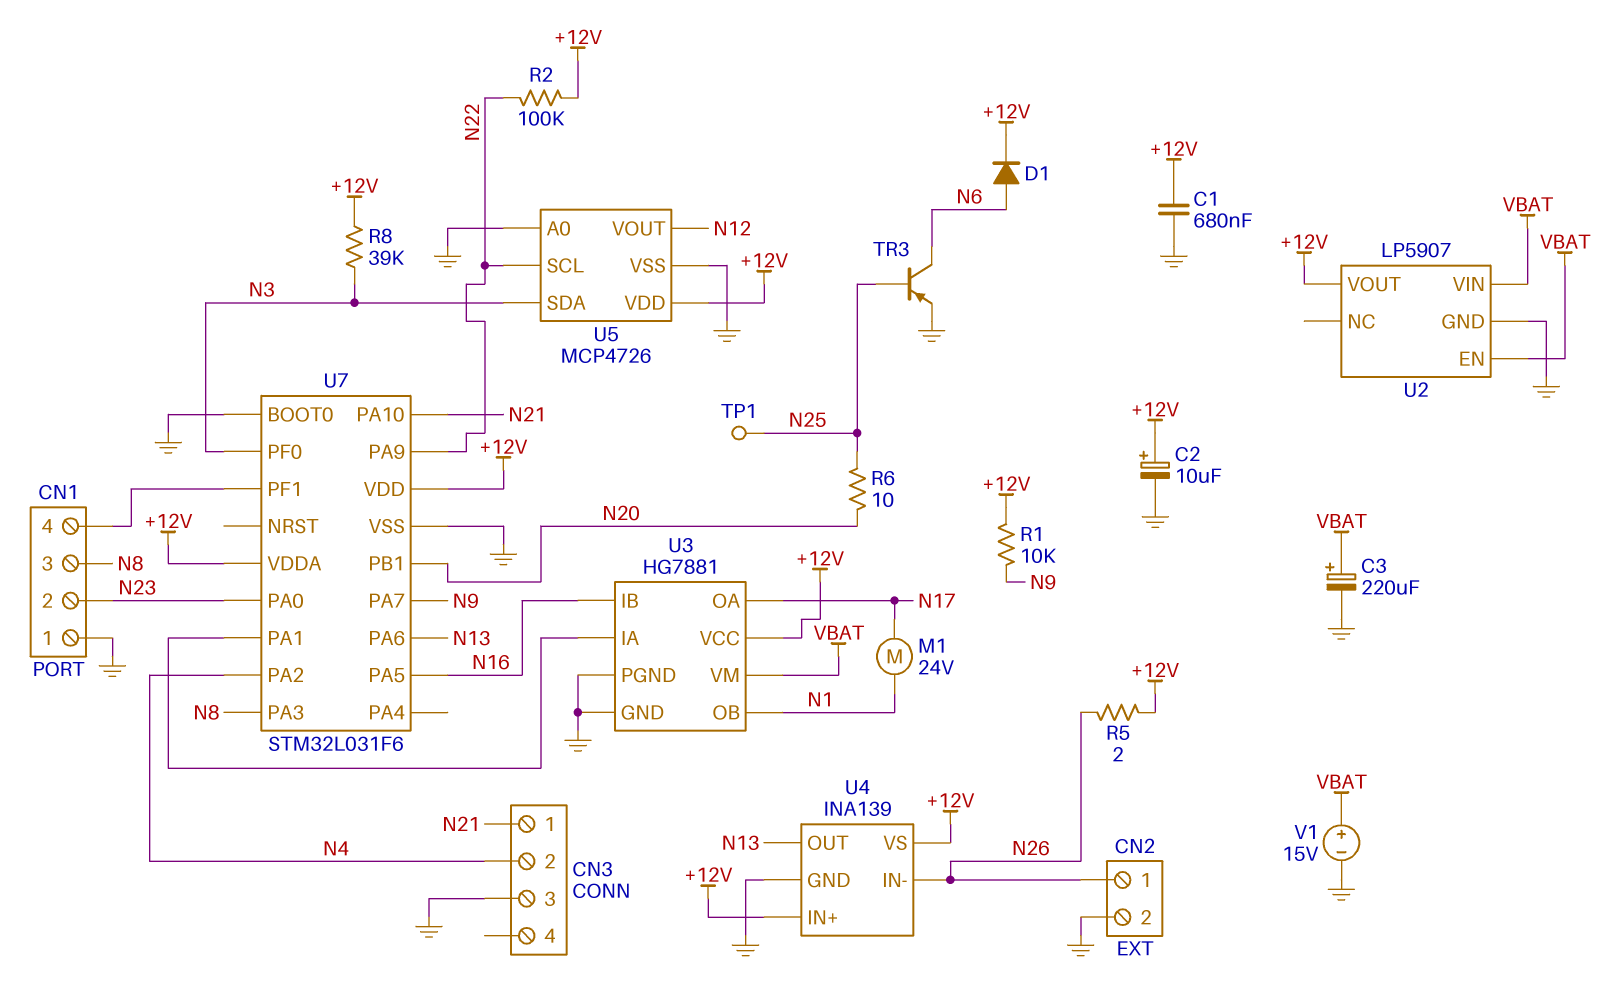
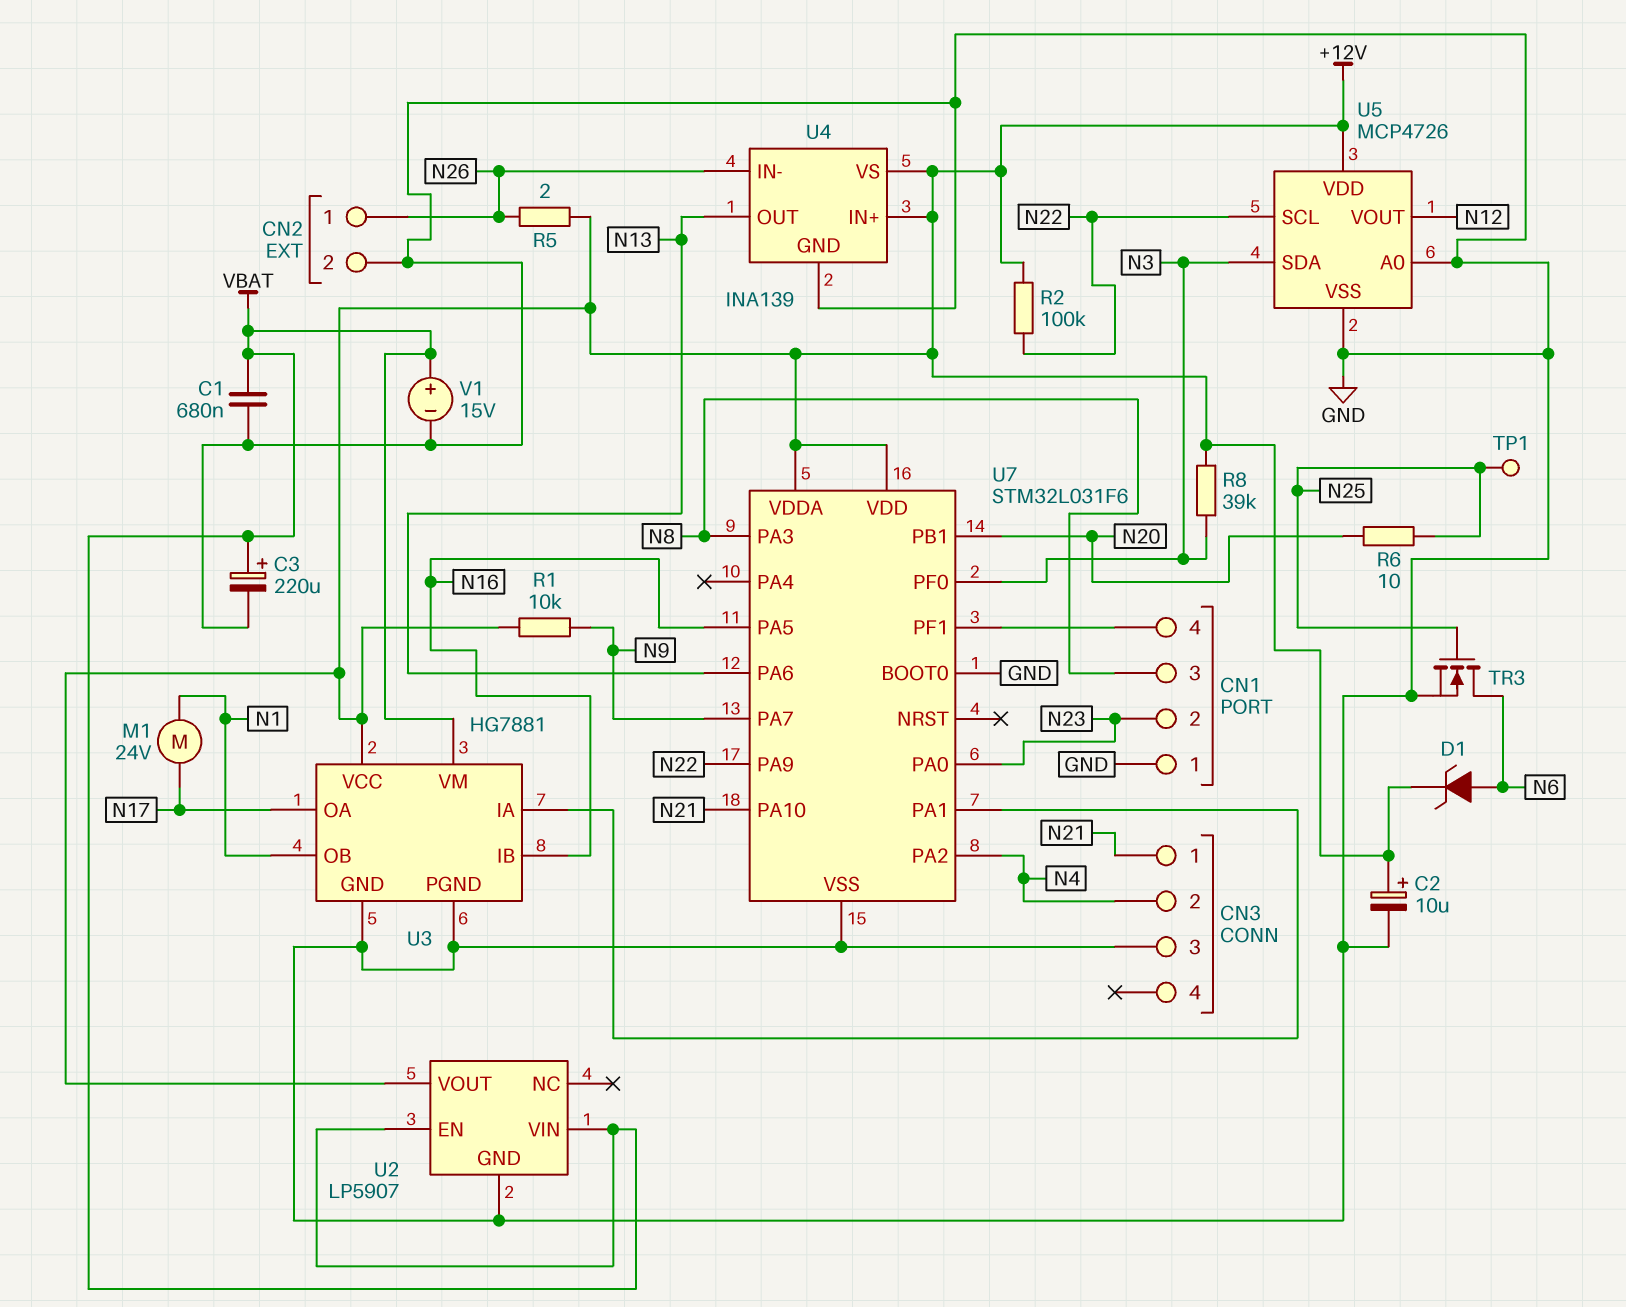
C1: 680nF (+12V, GND) -> 680nF (GND, VBAT)
D1: diode (A N6, K +12V) -> zener (A N6, K +12V)
TR3: PNP (B N25, C N6, E GND) -> NMOS (G N25, D N6, S GND)

